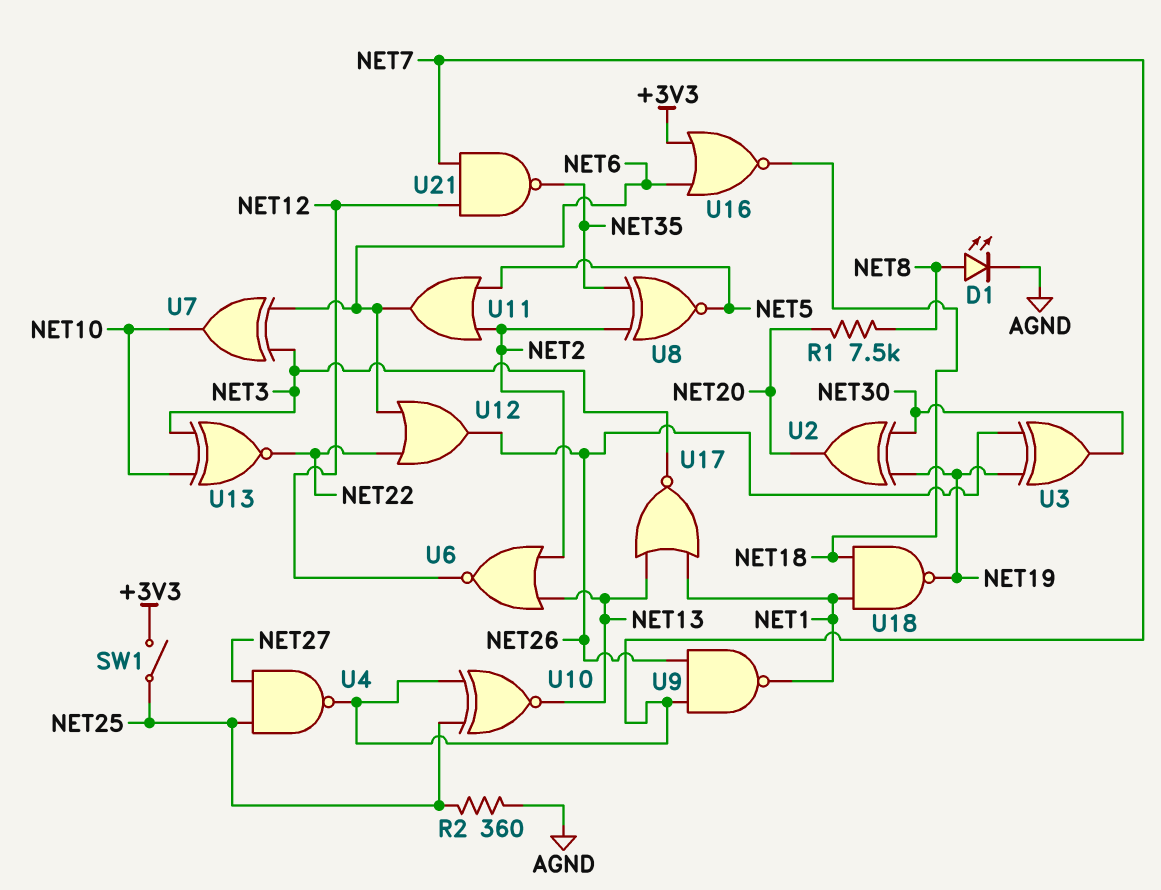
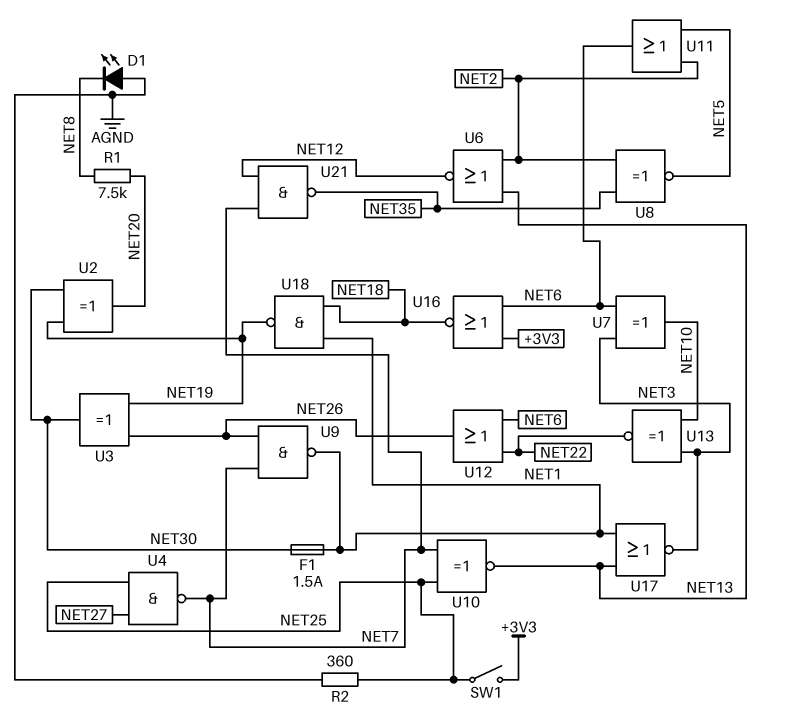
D1: LED (A NET8, K AGND) -> LED (A AGND, K NET8)
F1: none -> 1.5A (NET1, NET30)

